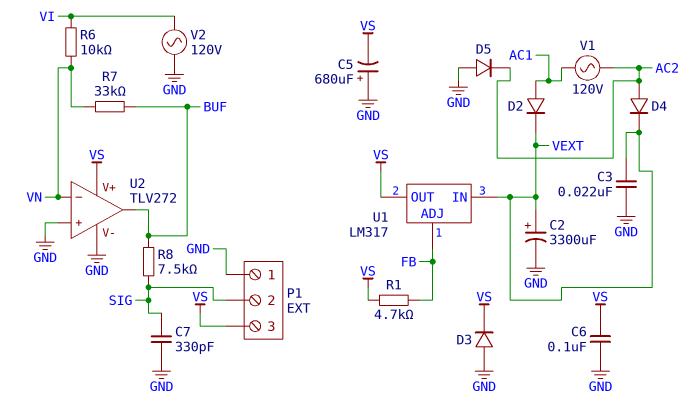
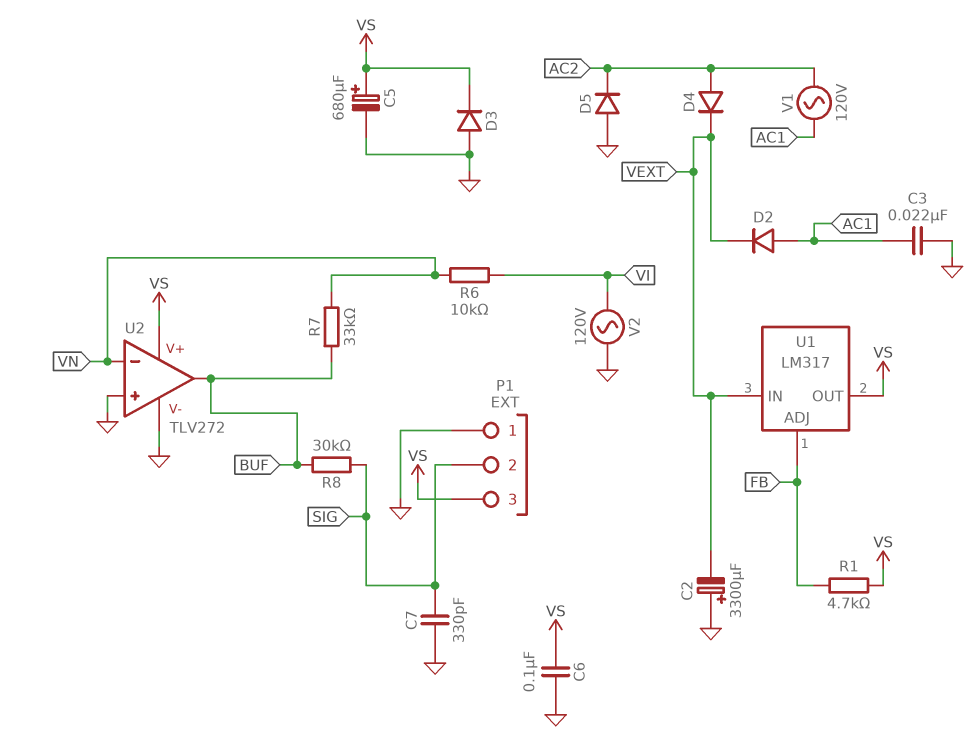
C2: 3300uF (plus VEXT, minus GND) -> 3300uF (plus GND, minus VEXT)
C3: 22nF (GND, VEXT) -> 22nF (AC1, GND)
C5: 680uF (plus GND, minus VS) -> 680uF (plus VS, minus GND)
R8: 7.5k (BUF, SIG) -> 30k (BUF, SIG)

